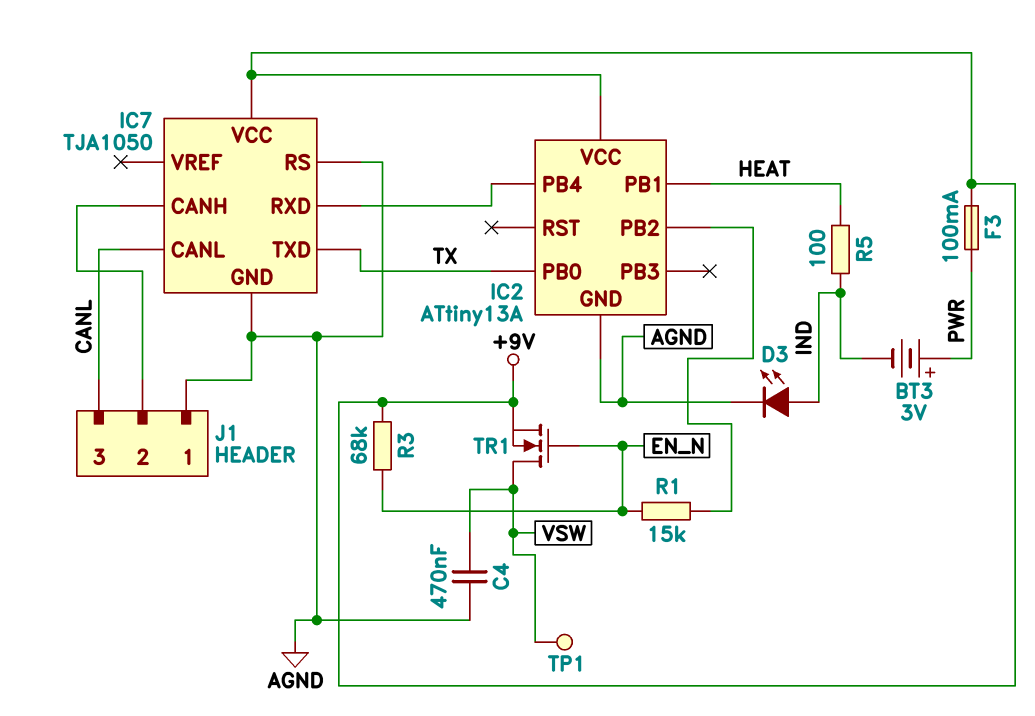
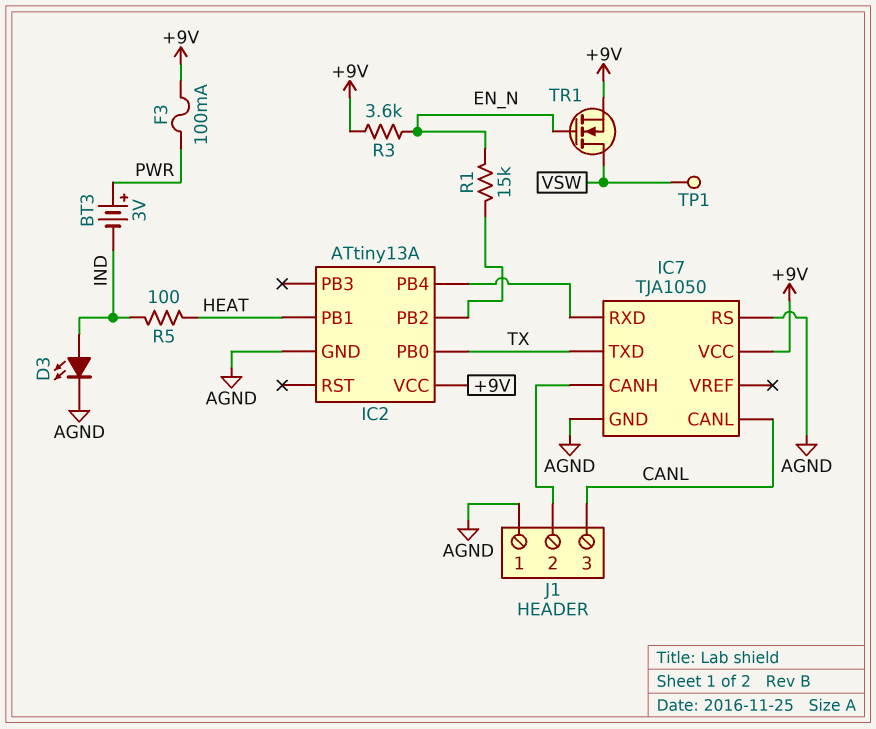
C4: 470nF (AGND, VSW) -> none
R3: 68k (+9V, EN_N) -> 3.6k (+9V, EN_N)

